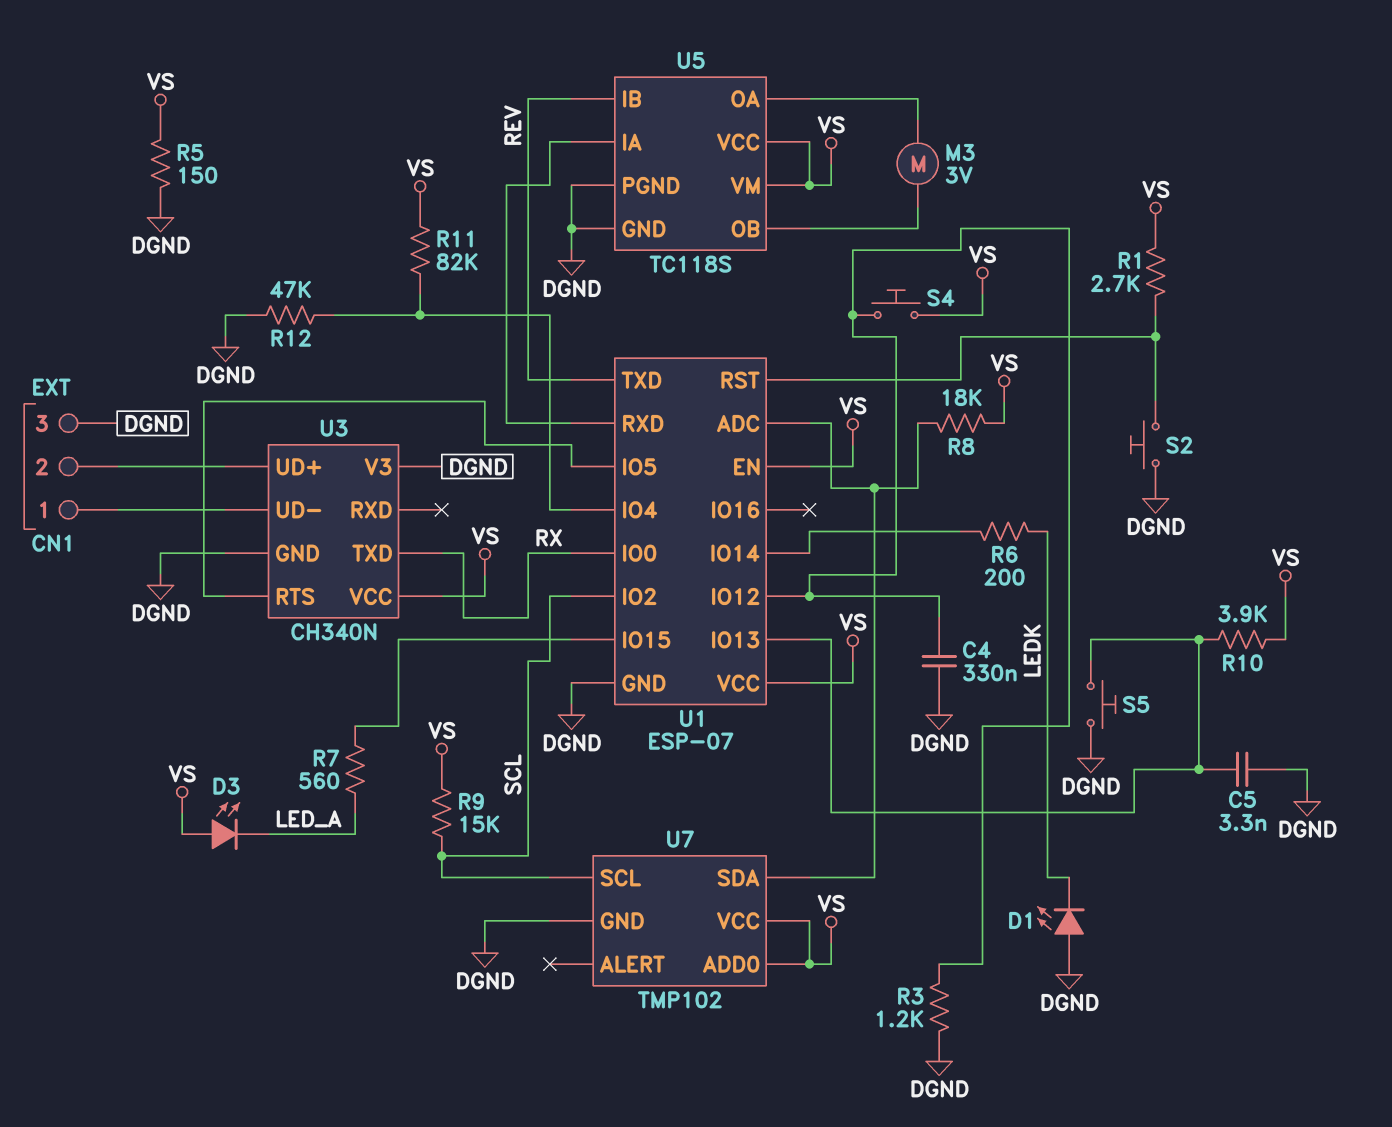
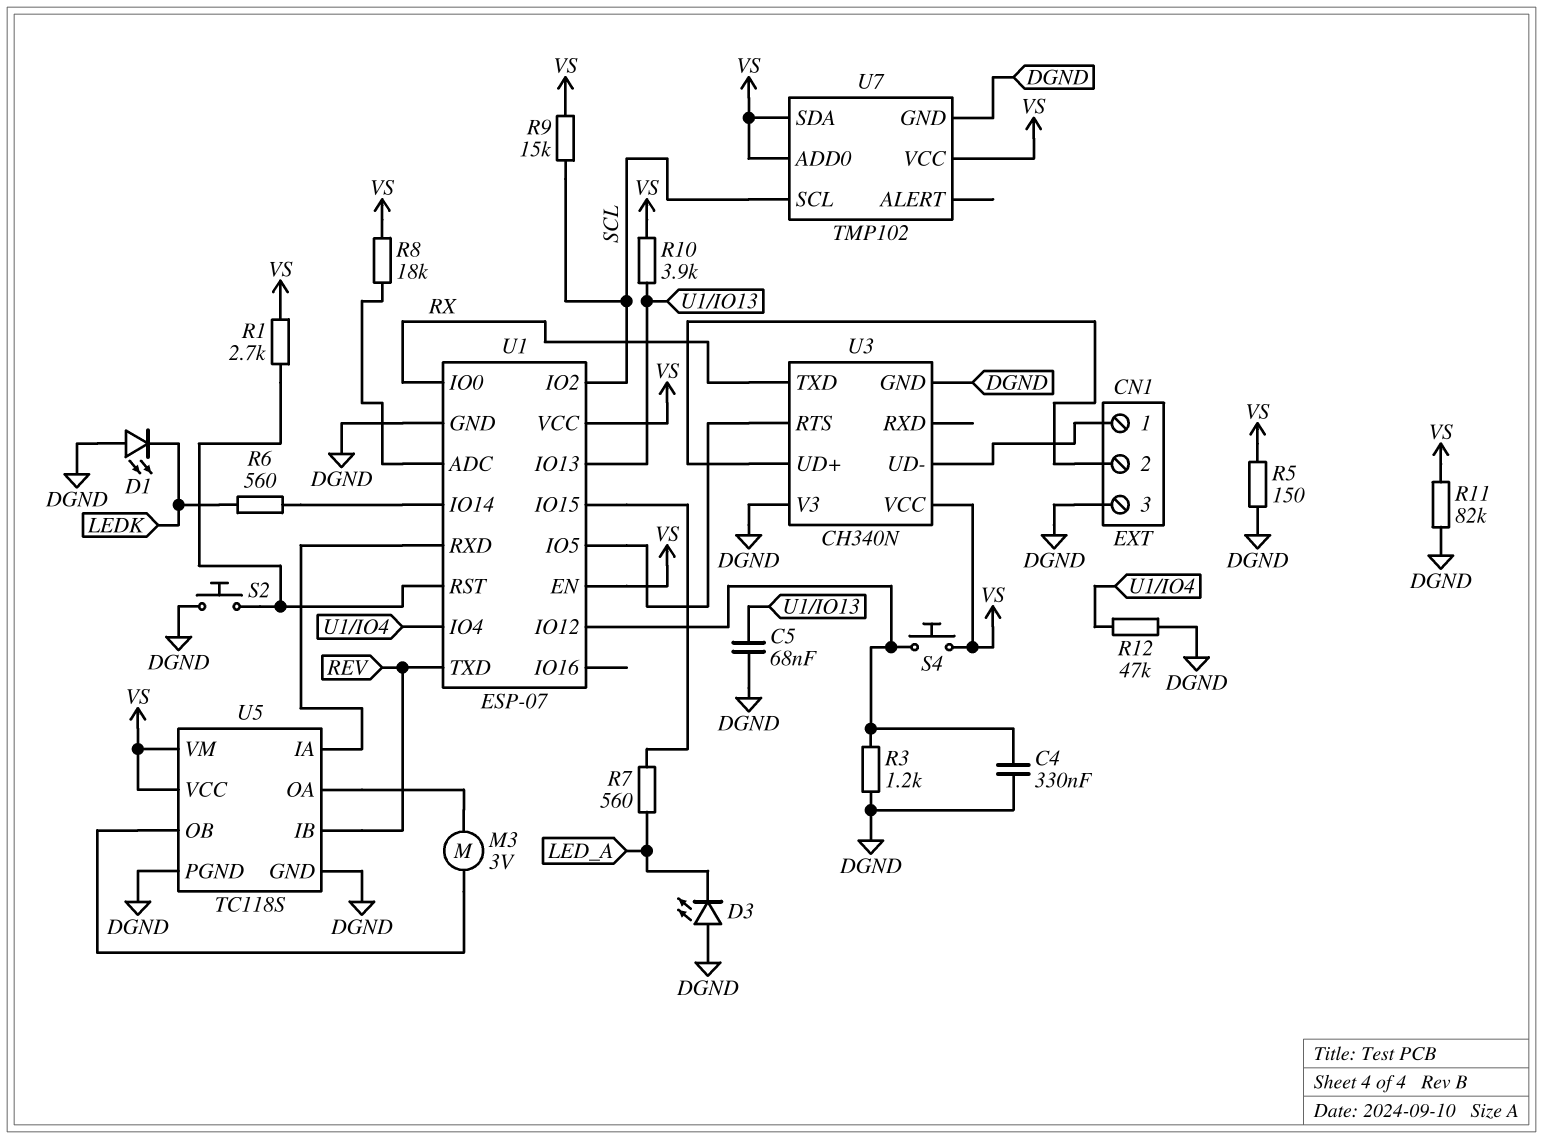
C5: 3.3nF (DGND, U1/IO13) -> 68nF (DGND, U1/IO13)
D3: LED (A VS, K LED_A) -> LED (A DGND, K LED_A)
R6: 200 (LEDK, U1/IO14) -> 560 (LEDK, U1/IO14)
R11: 82k (U1/IO4, VS) -> 82k (DGND, VS)
S5: button (DGND, U1/IO13) -> none
U7 pin SDA: U1/ADC -> VS

